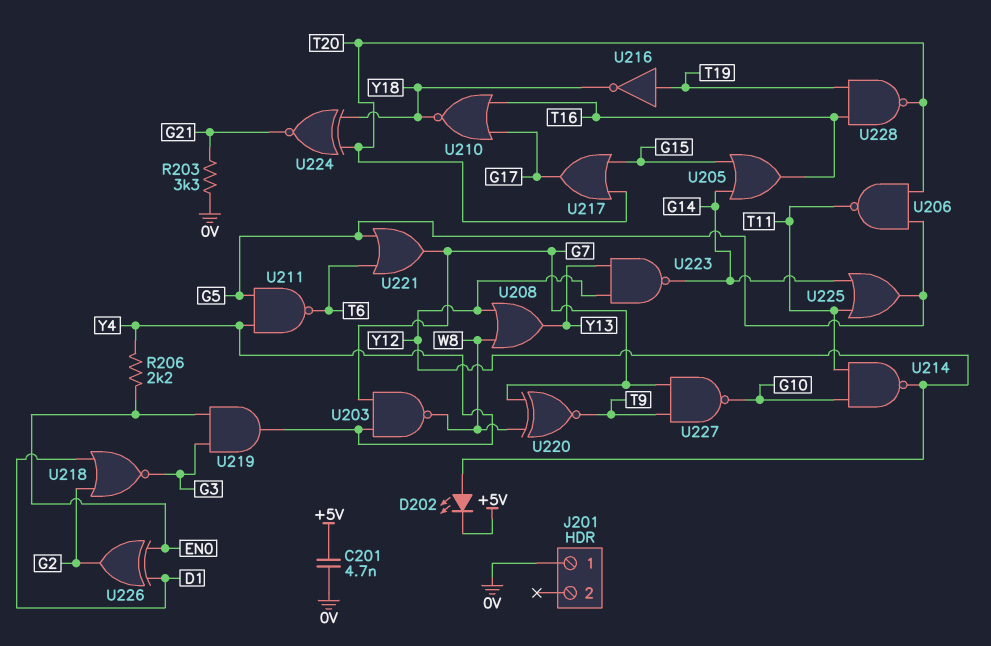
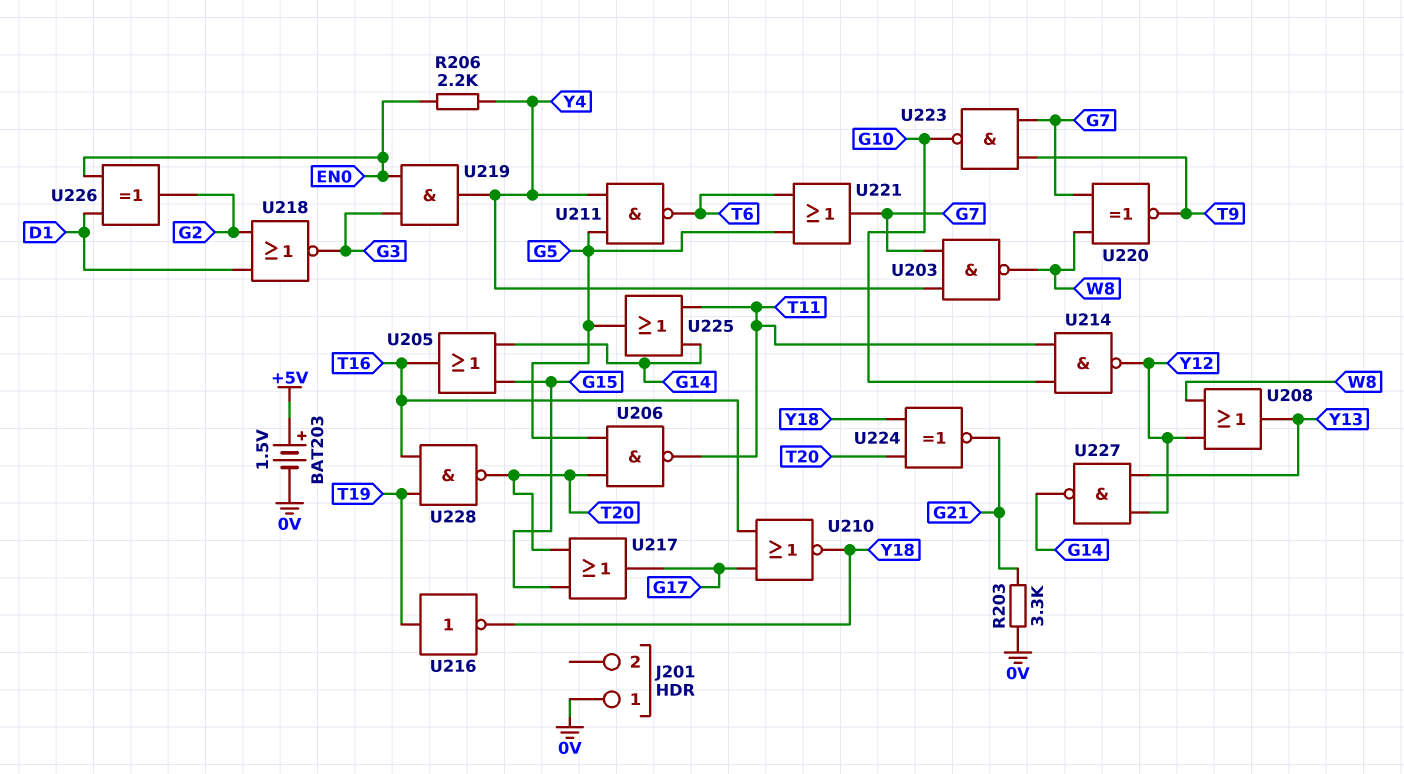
BAT203: none -> 1.5V (plus +5V, minus 0V)
C201: 4.7nF (+5V, 0V) -> none
D202: LED (A Y12, K +5V) -> none
U223: NAND (in Y12, in Y13, out G14) -> NAND (in G7, in T9, out G10)
U227: NAND (in G7, in T9, out G10) -> NAND (in Y12, in Y13, out G14)

